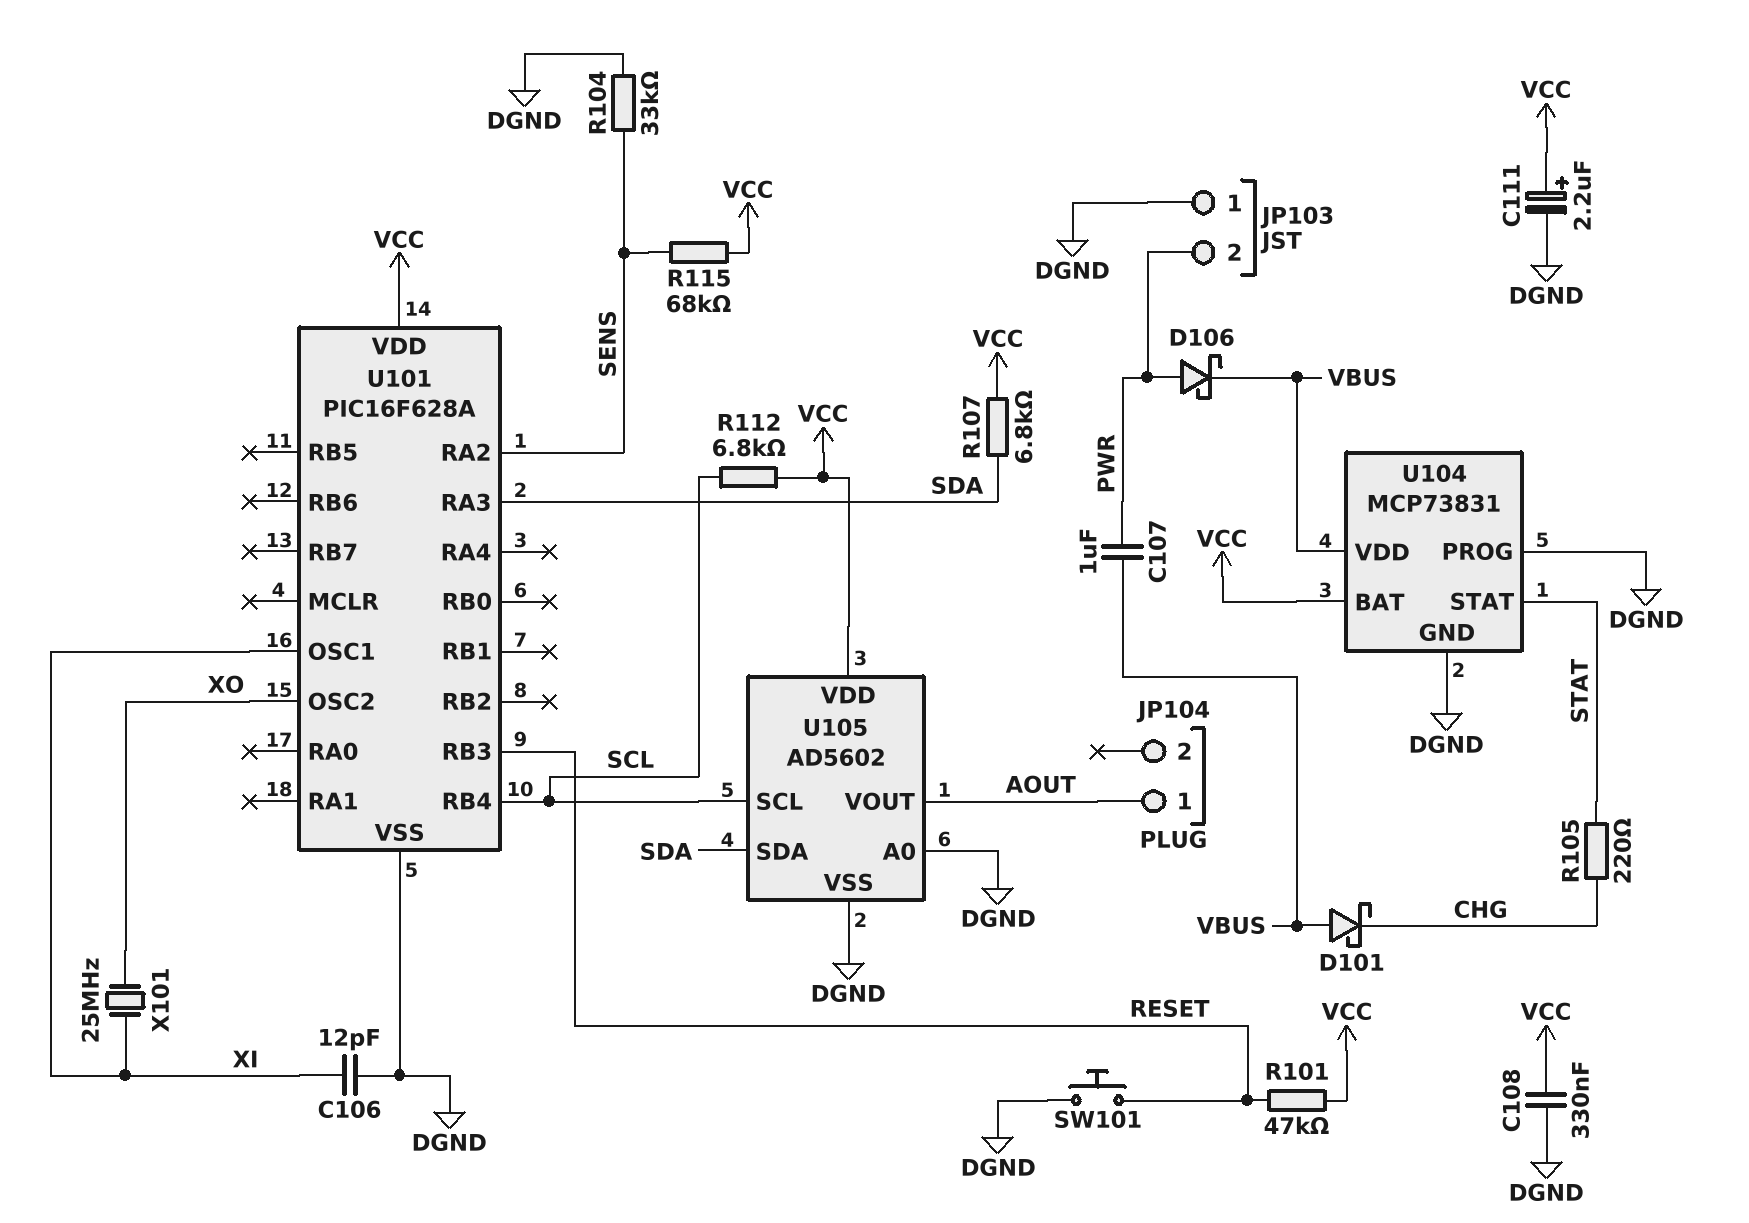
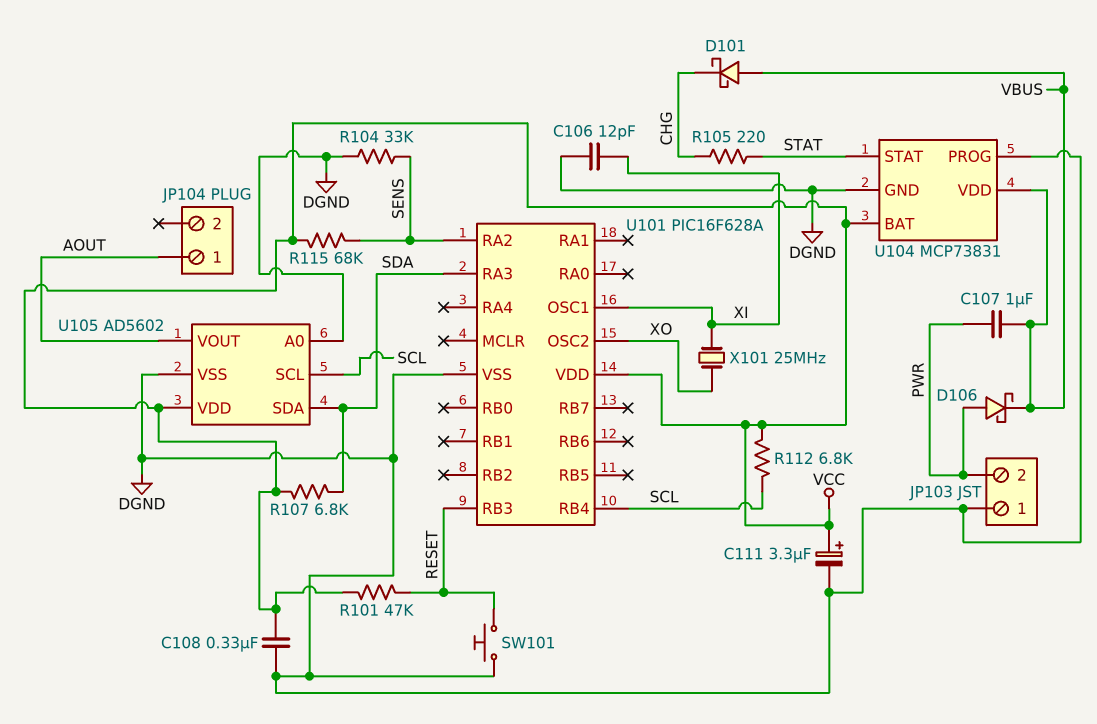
C111: 2.2uF (plus VCC, minus DGND) -> 3.3uF (plus VCC, minus DGND)

